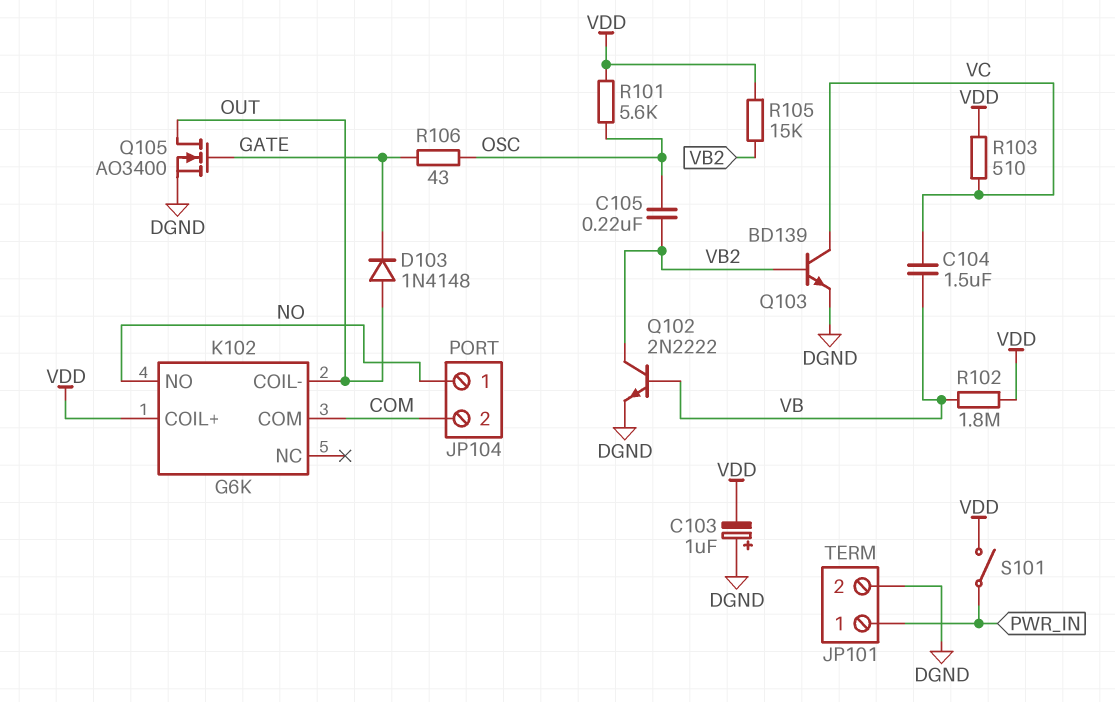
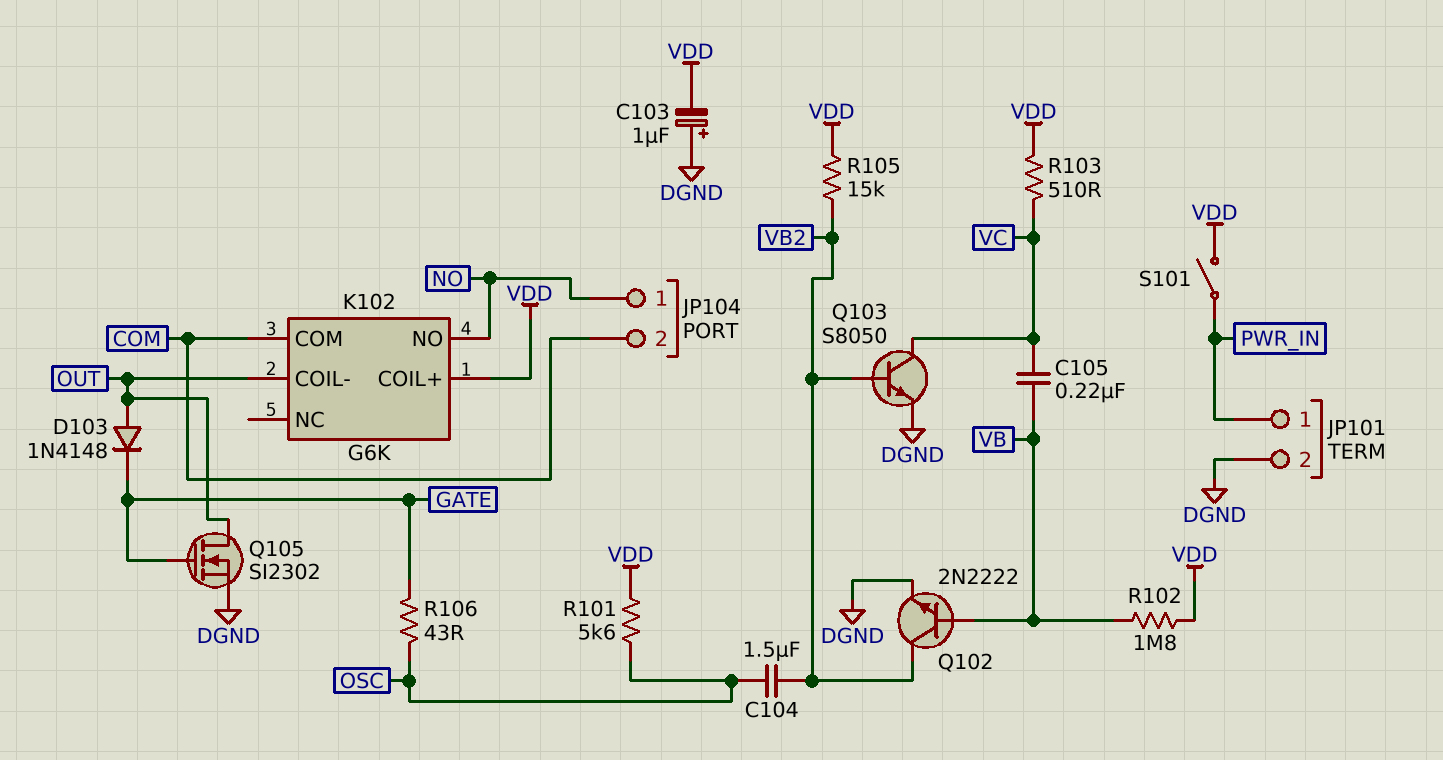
C104: 1.5uF (VB, VC) -> 1.5uF (OSC, VB2)
C105: 220nF (OSC, VB2) -> 220nF (VB, VC)
Q103: NPN BD139 (B VB2, C VC, E DGND) -> NPN S8050 (B VB2, C VC, E DGND)
Q105: NMOS AO3400 (G GATE, D OUT, S DGND) -> NMOS SI2302 (G GATE, D OUT, S DGND)

